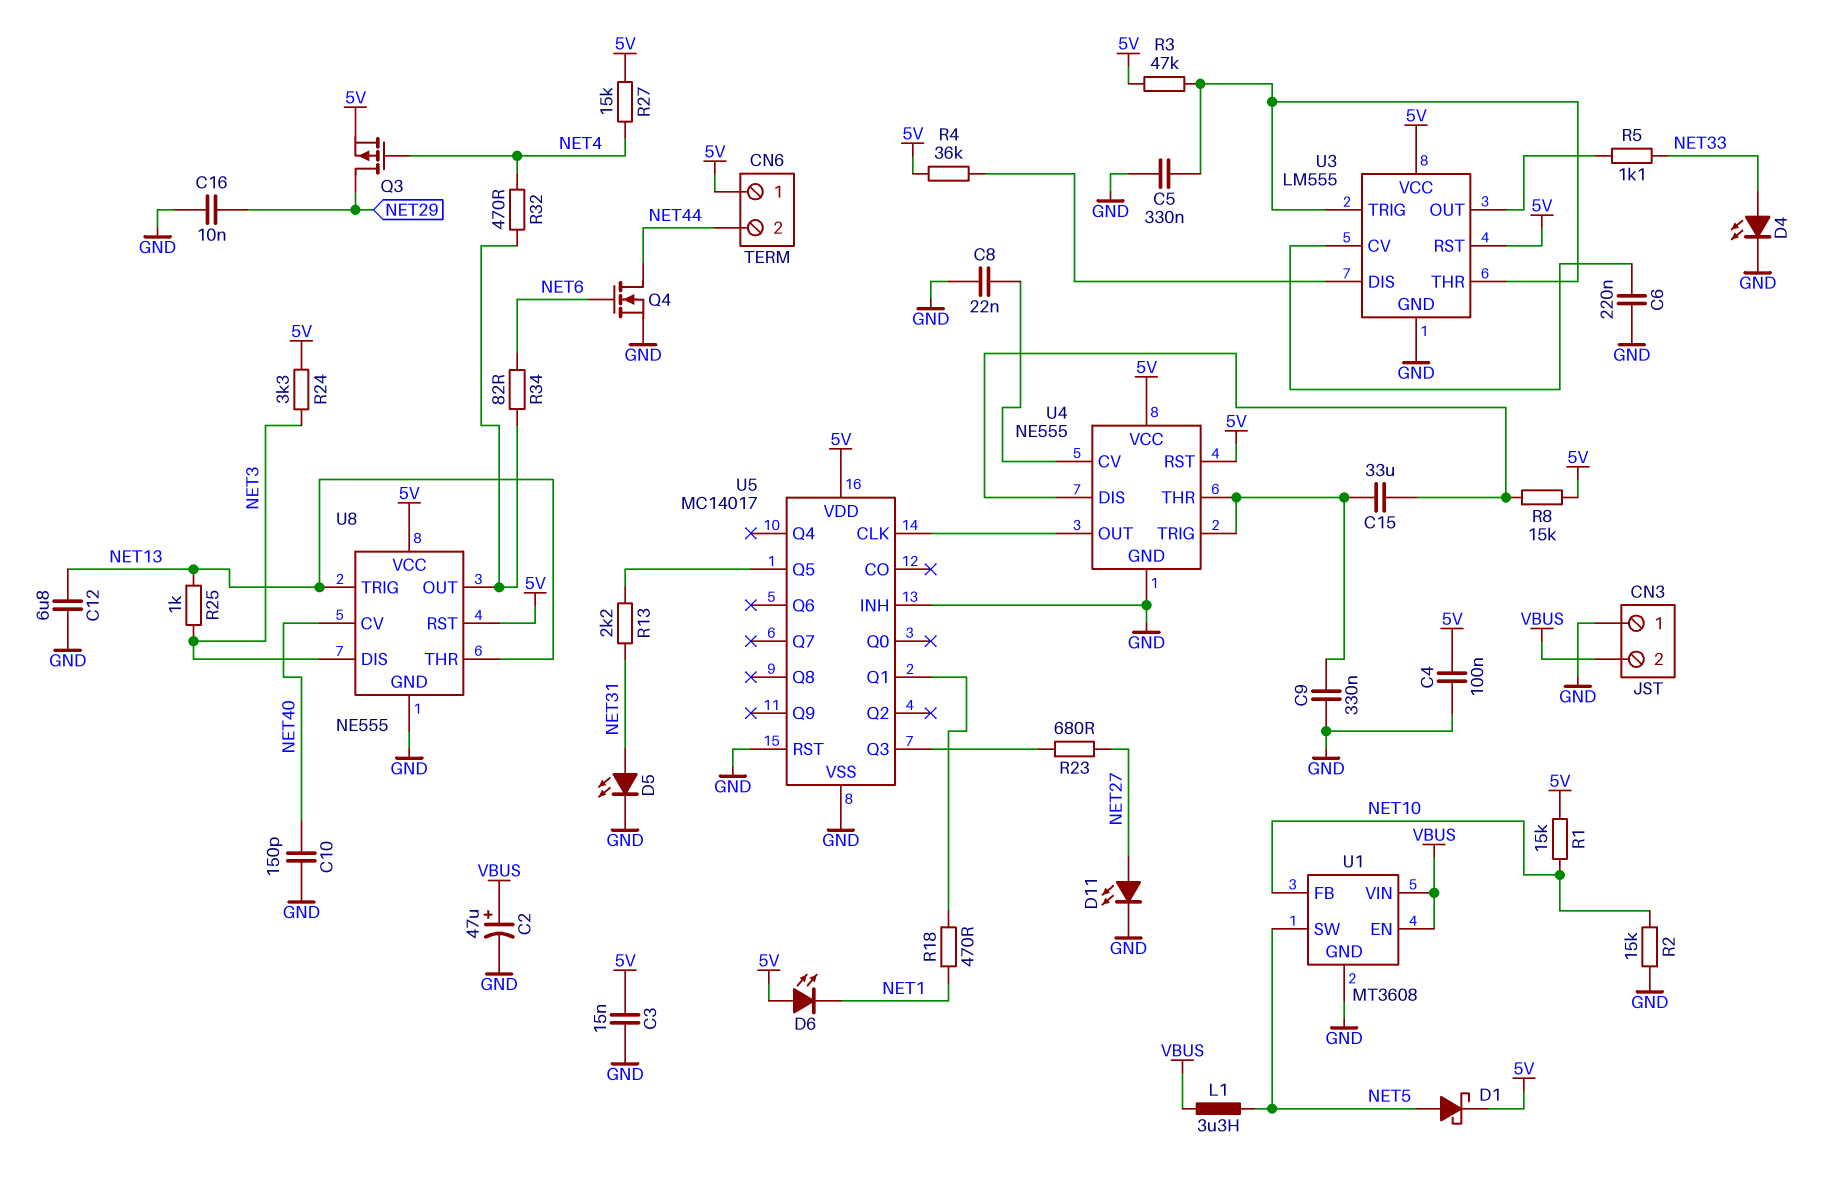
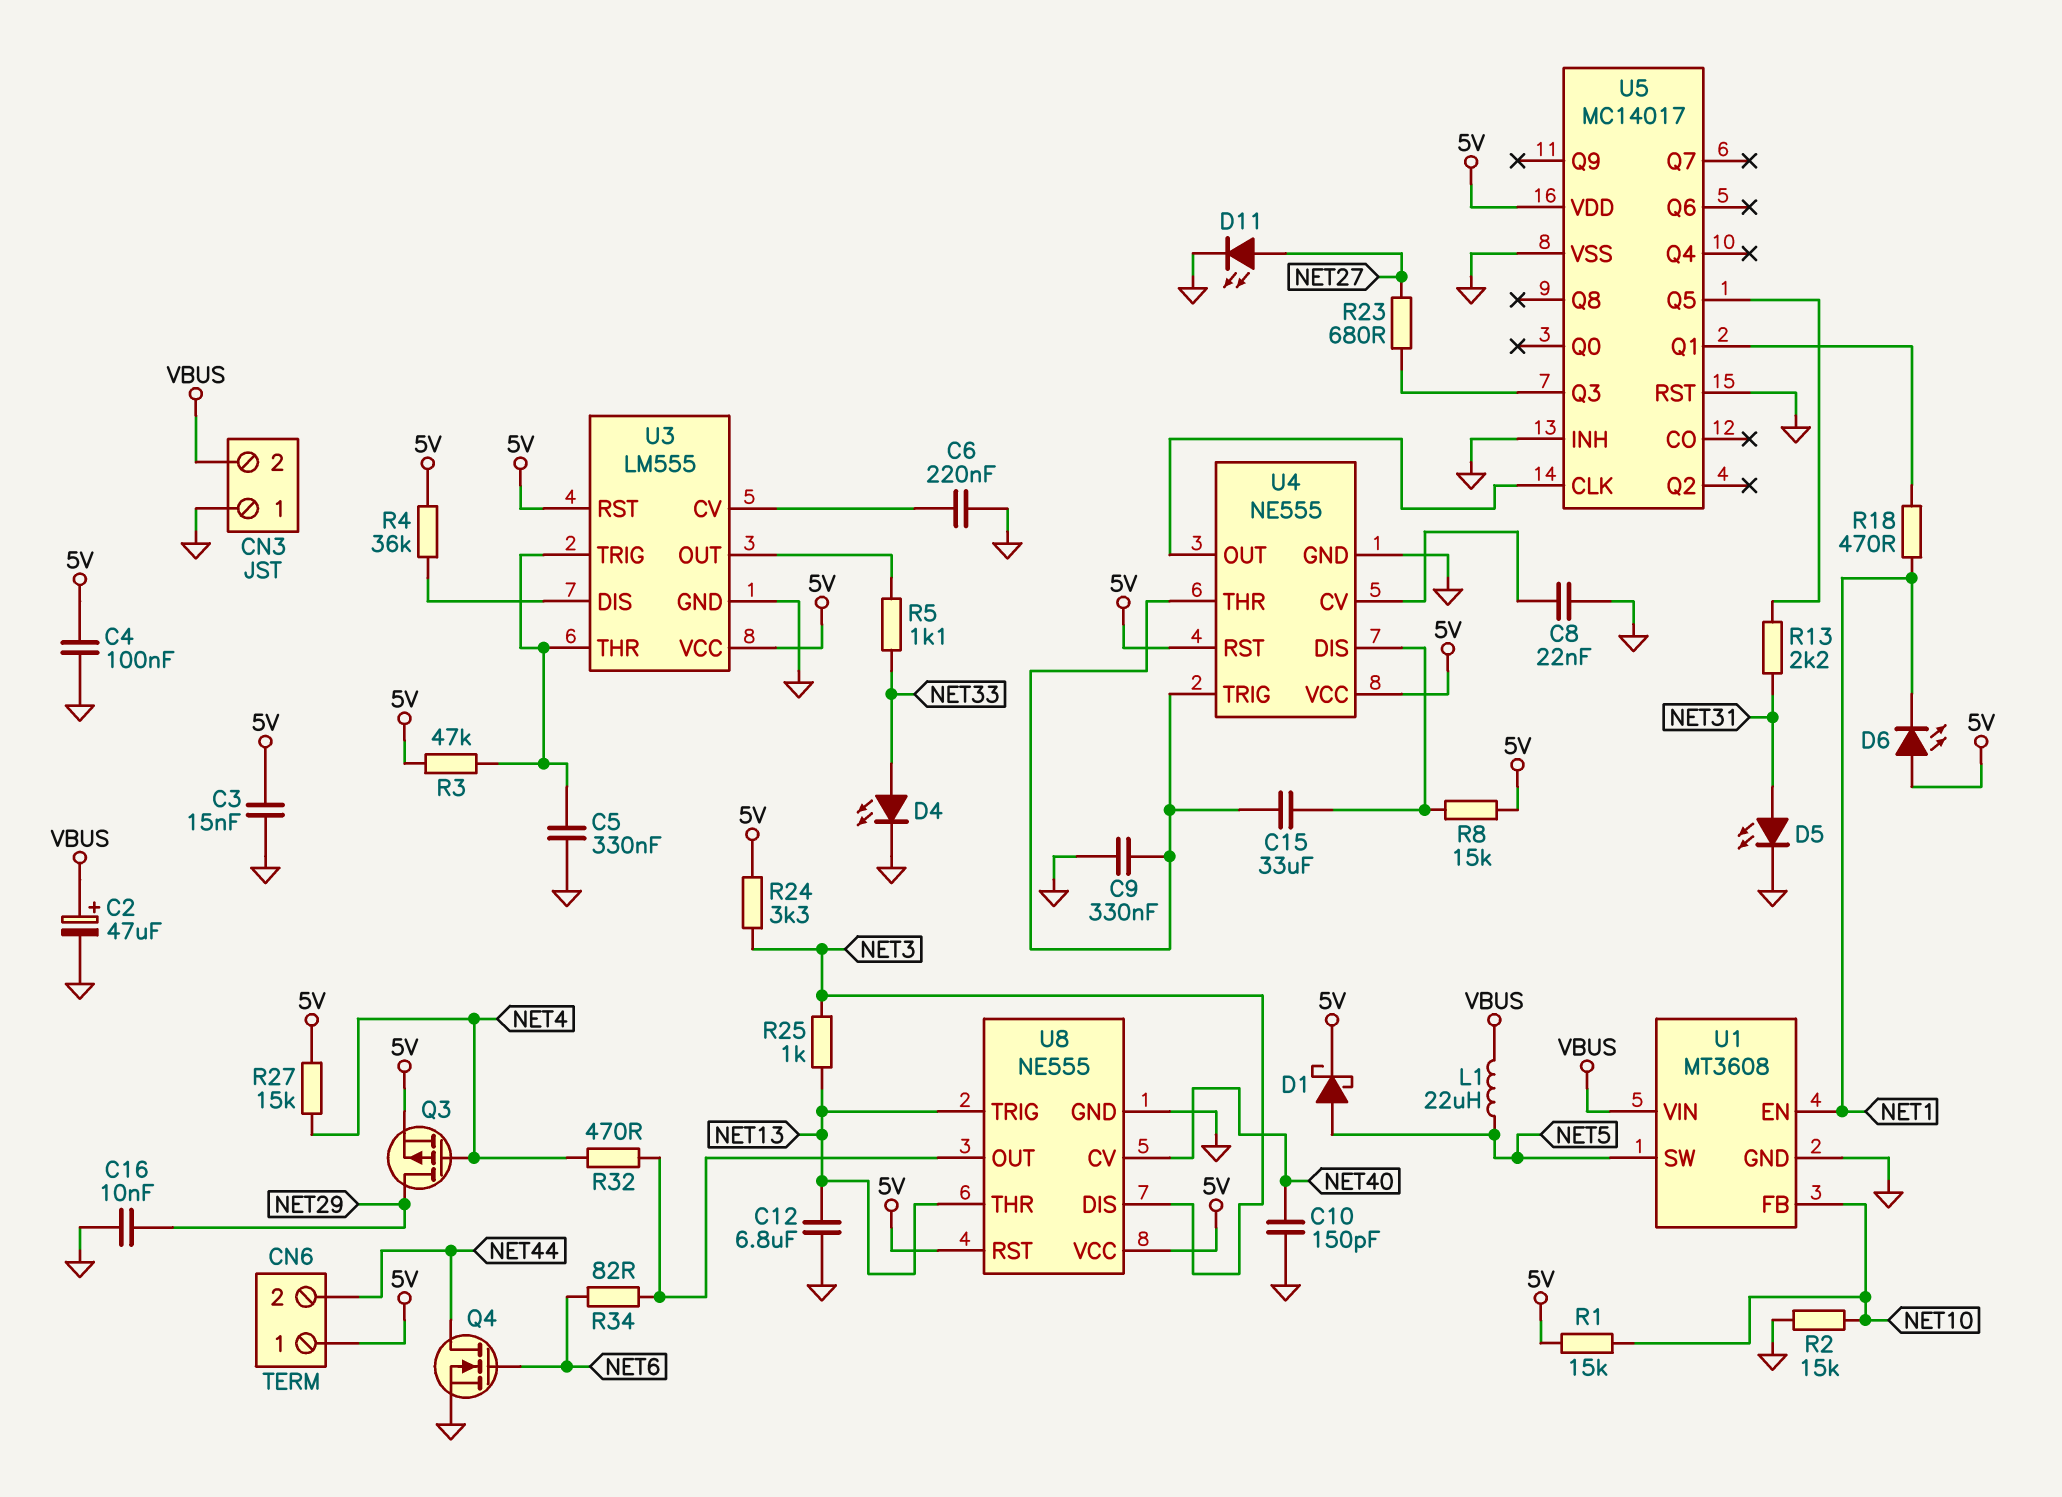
L1: 3.3uH (NET5, VBUS) -> 22uH (NET5, VBUS)
U1 pin EN: VBUS -> NET1

